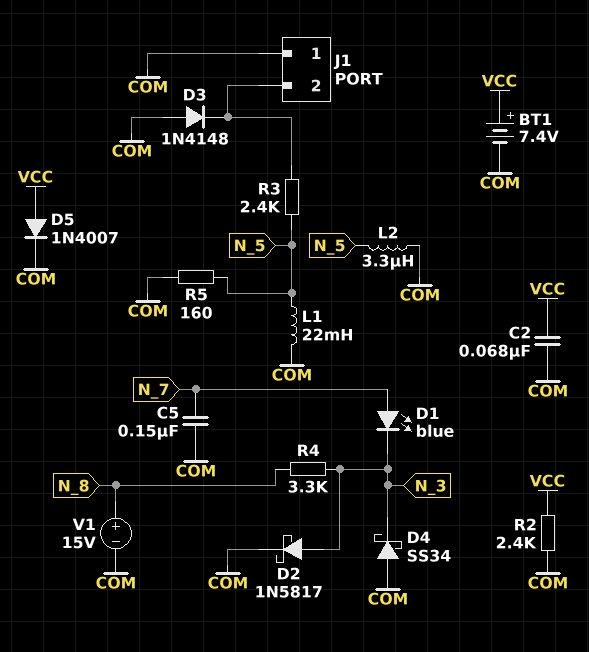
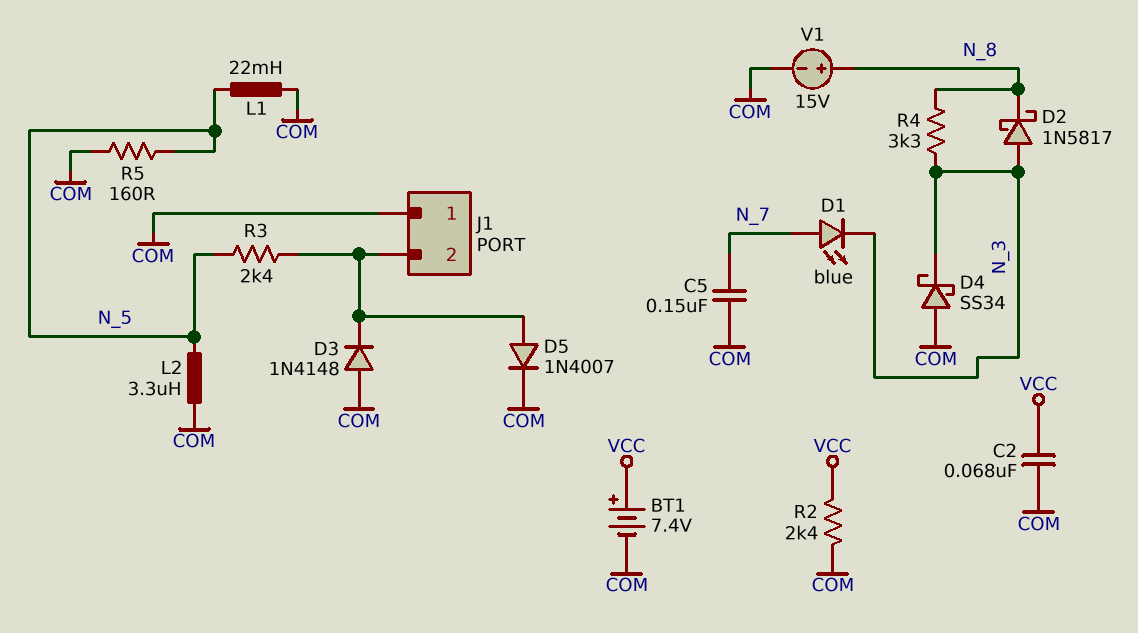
D2: schottky 1N5817 (A N_3, K COM) -> schottky 1N5817 (A N_3, K N_8)
D5: diode 1N4007 (A VCC, K COM) -> diode 1N4007 (A J1/2, K COM)

